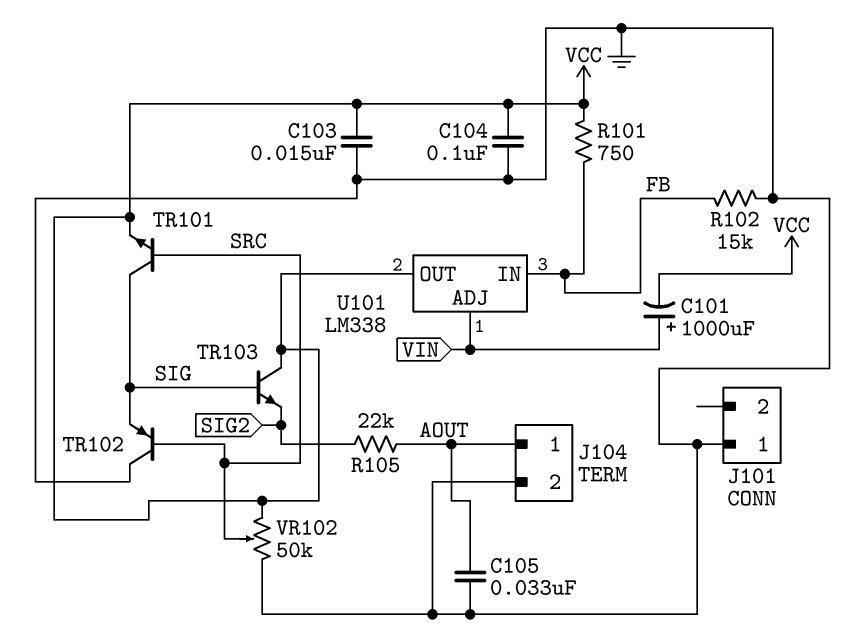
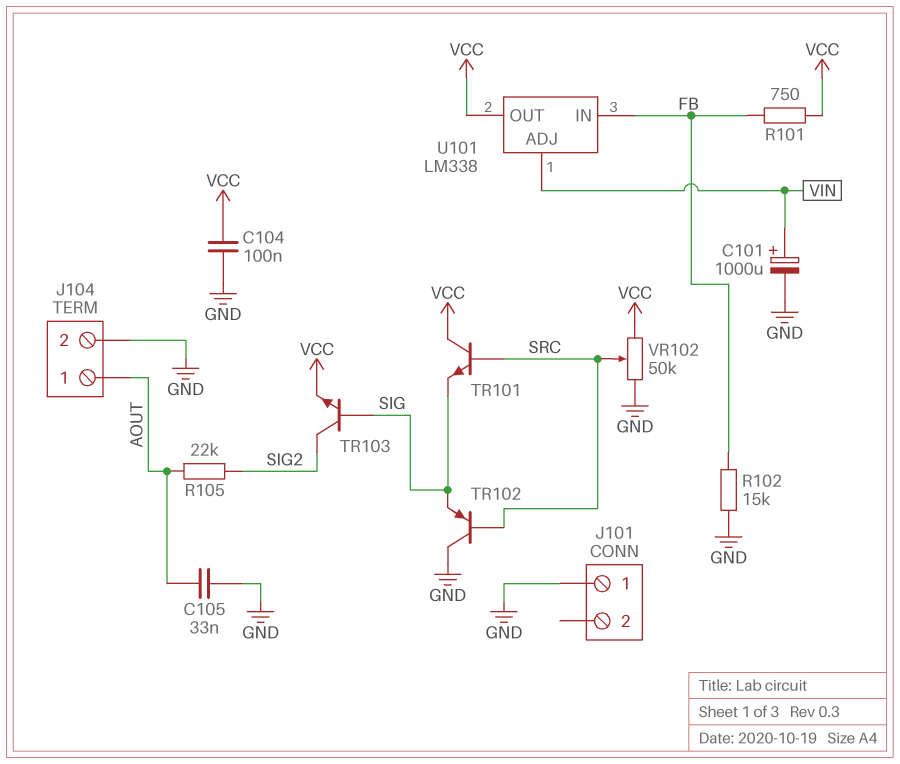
C101: 1000uF (plus VIN, minus VCC) -> 1000uF (plus VIN, minus GND)
C103: 15nF (GND, VCC) -> none
TR101: NPN (B SRC, C SIG, E VCC) -> NPN (B SRC, C VCC, E SIG)
TR103: NPN (B SIG, C VCC, E SIG2) -> NPN (B SIG, C SIG2, E VCC)

